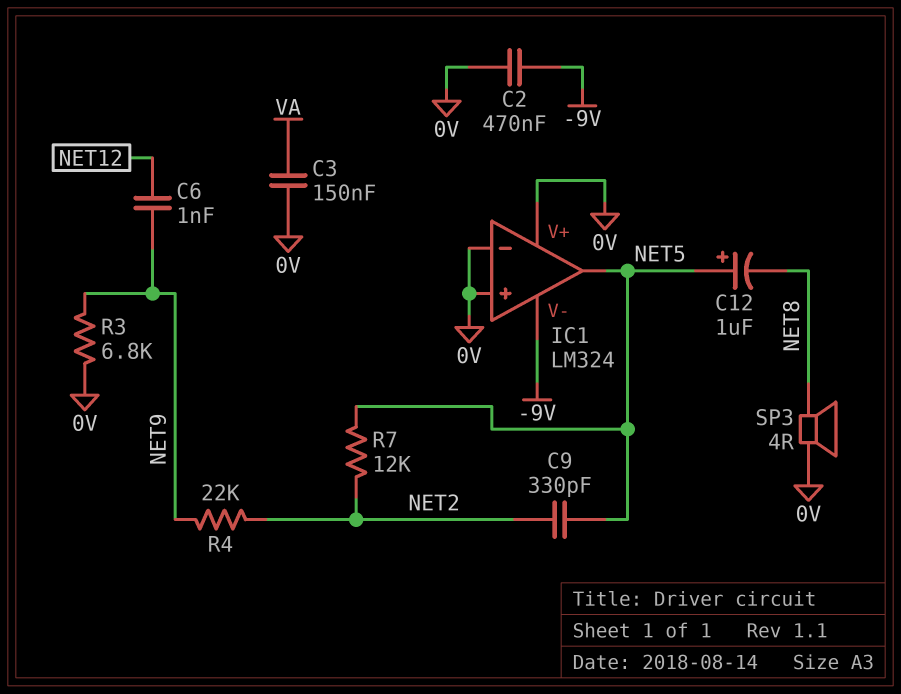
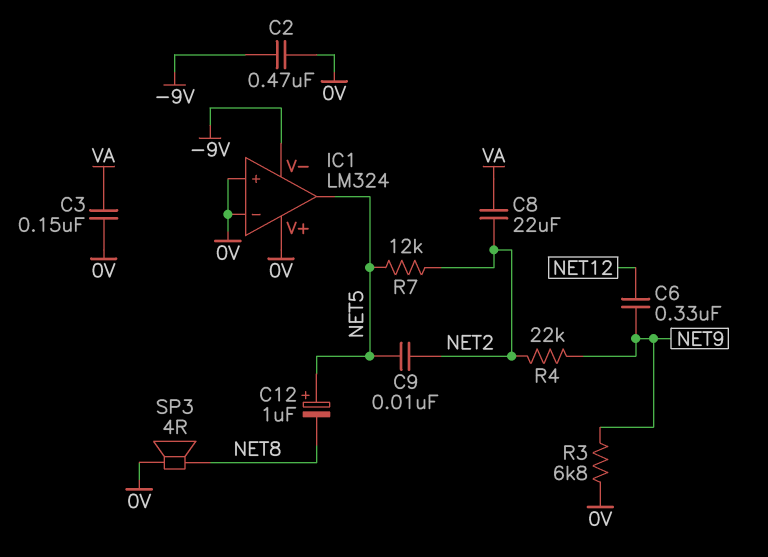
C6: 1nF (NET9, NET12) -> 330nF (NET9, NET12)
C8: none -> 22uF (NET2, VA)
C9: 330pF (NET2, NET5) -> 10nF (NET2, NET5)

